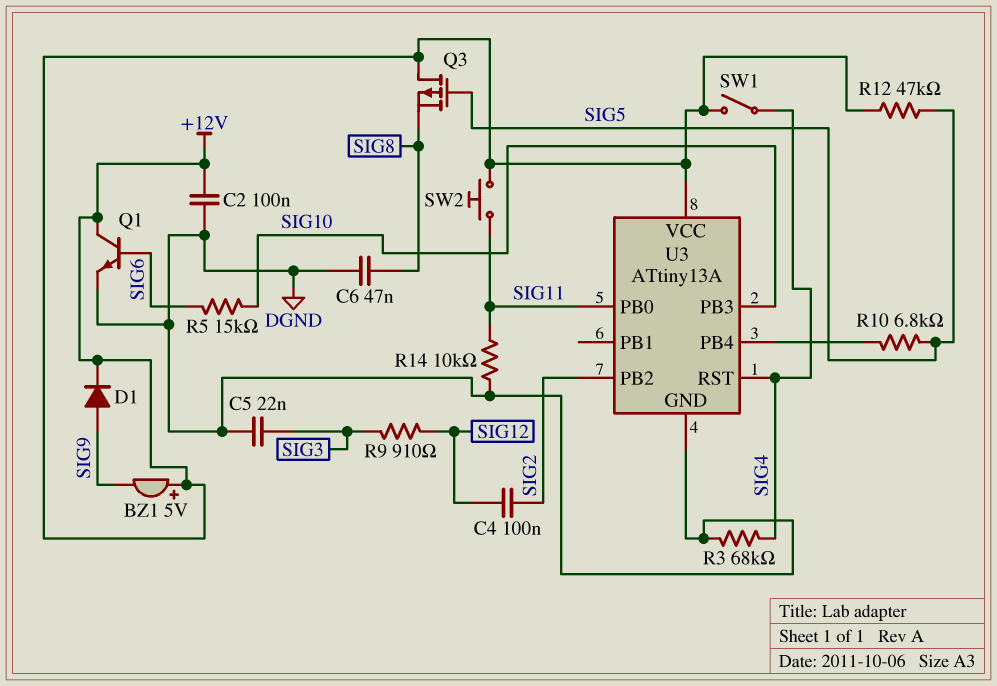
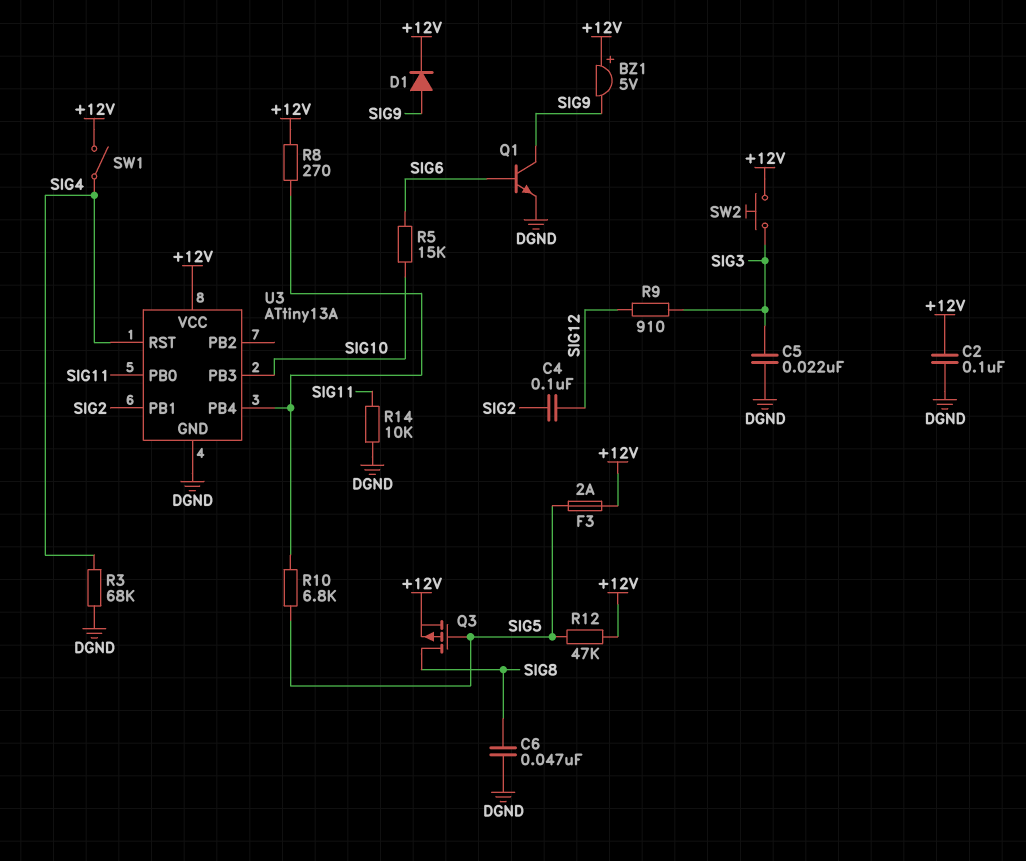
F3: none -> 2A (+12V, SIG5)
Q1: NPN (B SIG6, C +12V, E DGND) -> NPN (B SIG6, C SIG9, E DGND)
Q3: PMOS (G SIG5, D +12V, S SIG8) -> PMOS (G SIG5, D SIG8, S +12V)
R8: none -> 270 (+12V, U3/PB4)
SW2: button (+12V, SIG11) -> button (+12V, SIG3)
U3 pin PB1: none -> SIG2
U3 pin PB2: SIG2 -> none

